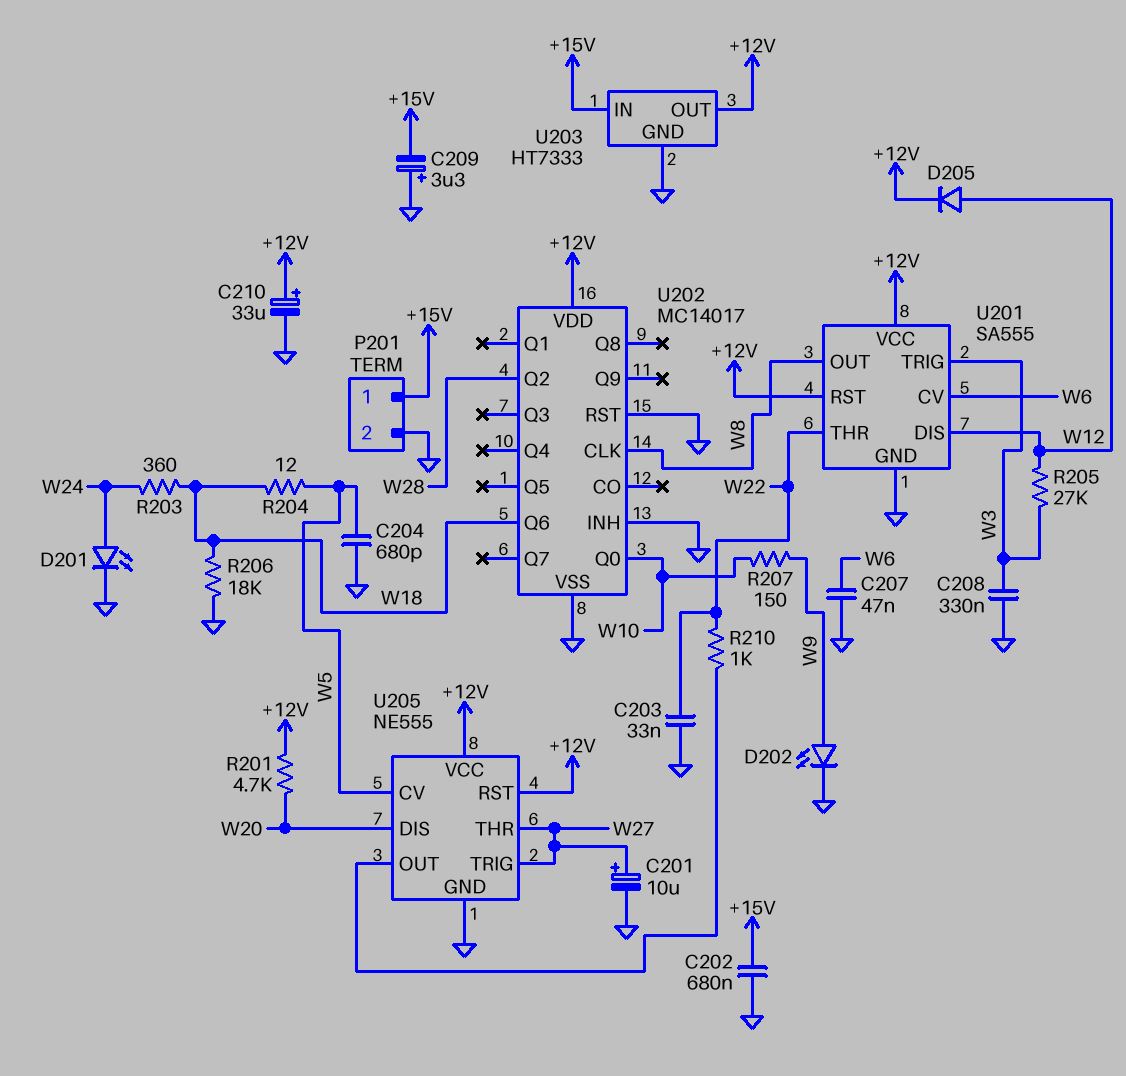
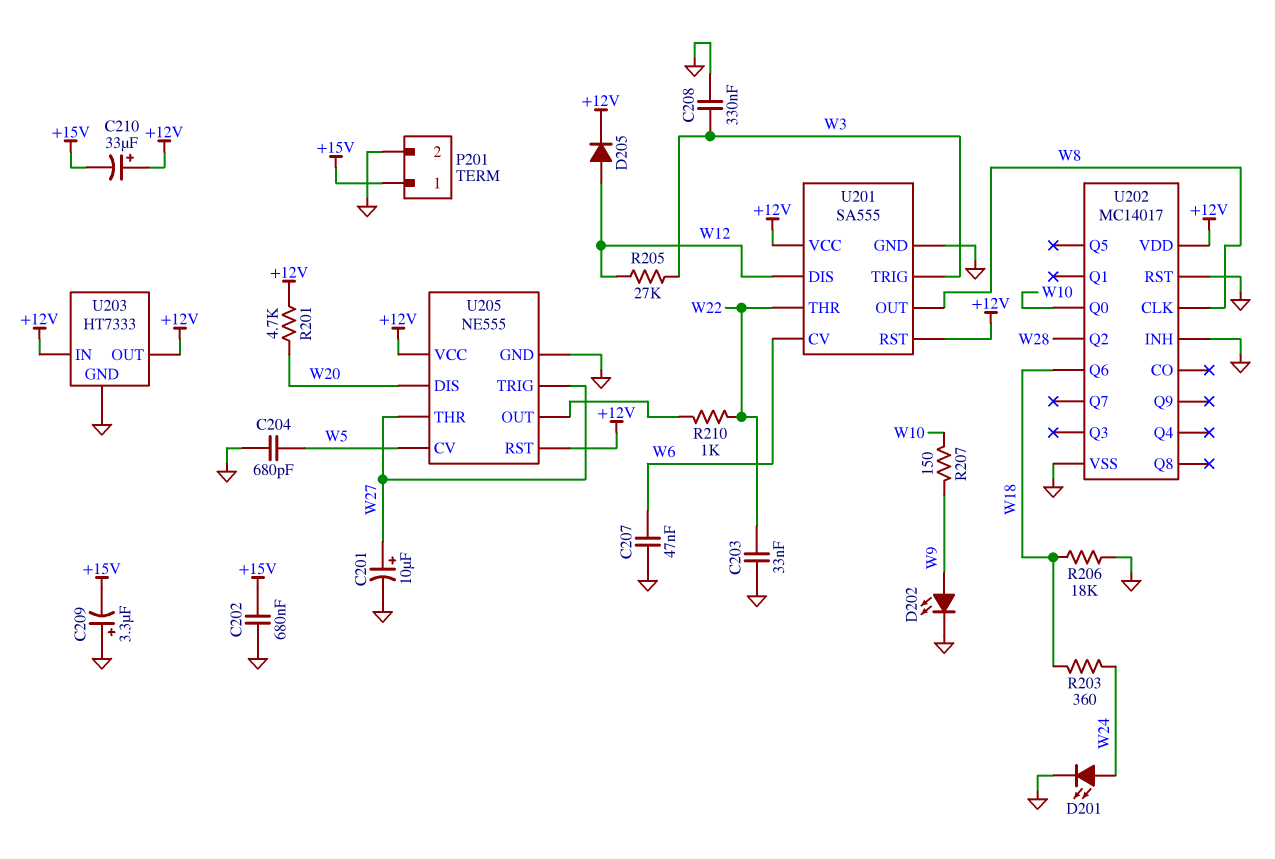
C210: 33uF (plus +12V, minus GND) -> 33uF (plus +12V, minus +15V)
R204: 12 (W5, W18) -> none
U203 pin IN: +15V -> +12V

